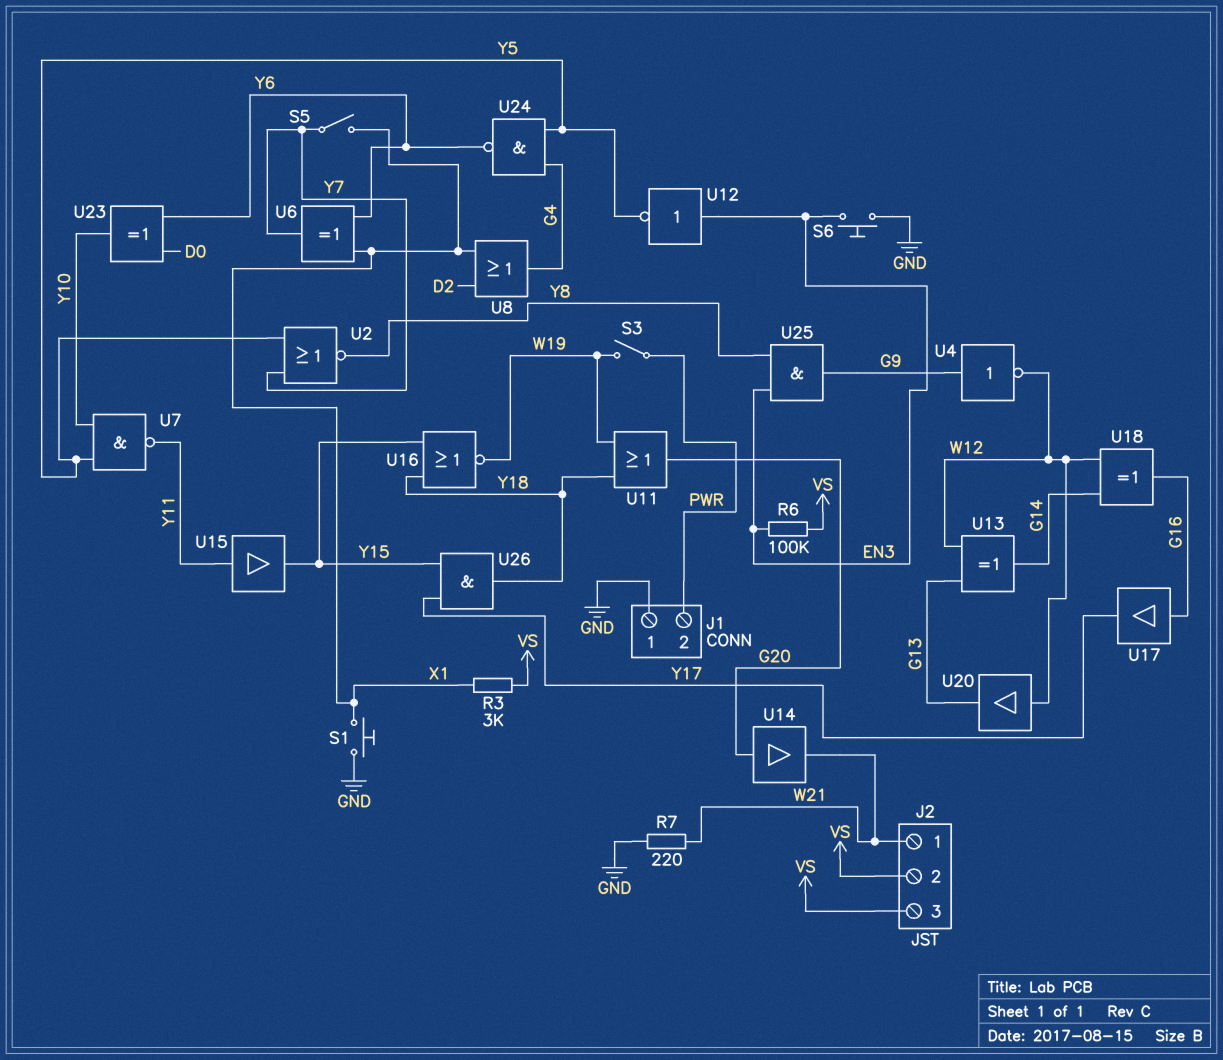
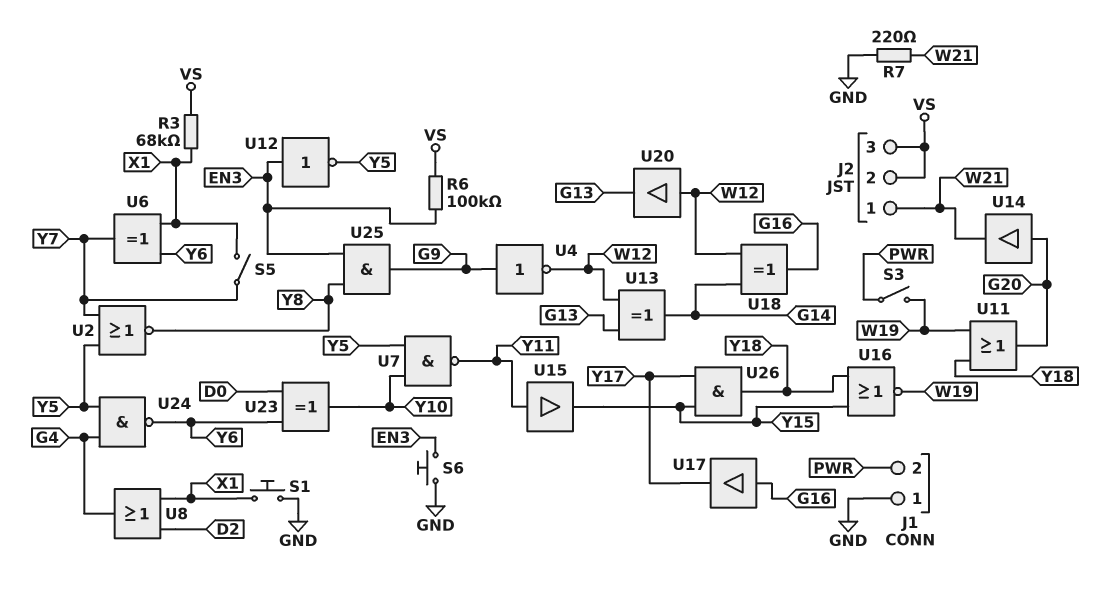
R3: 3k (VS, X1) -> 68k (VS, X1)

